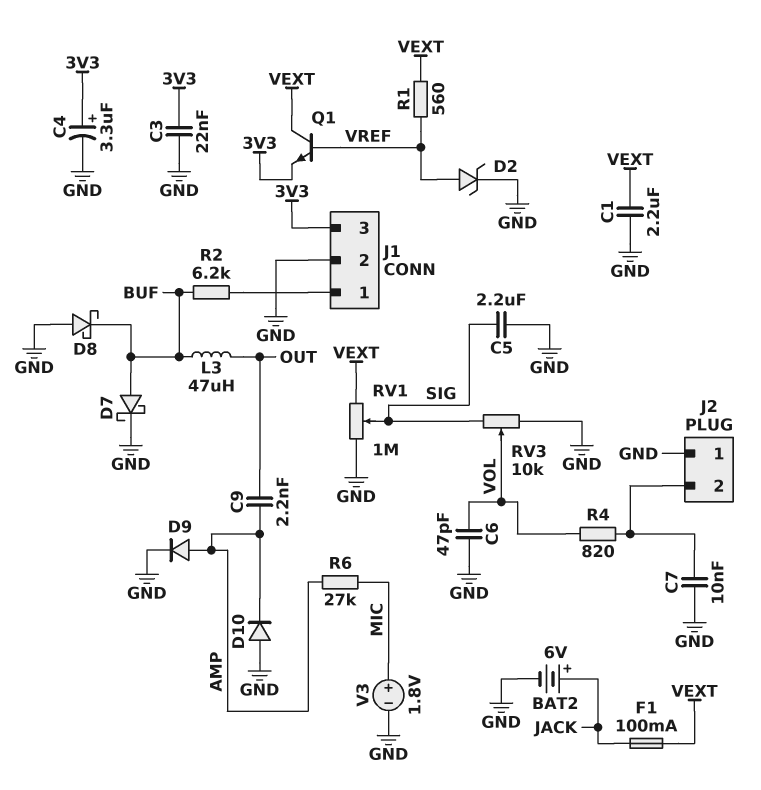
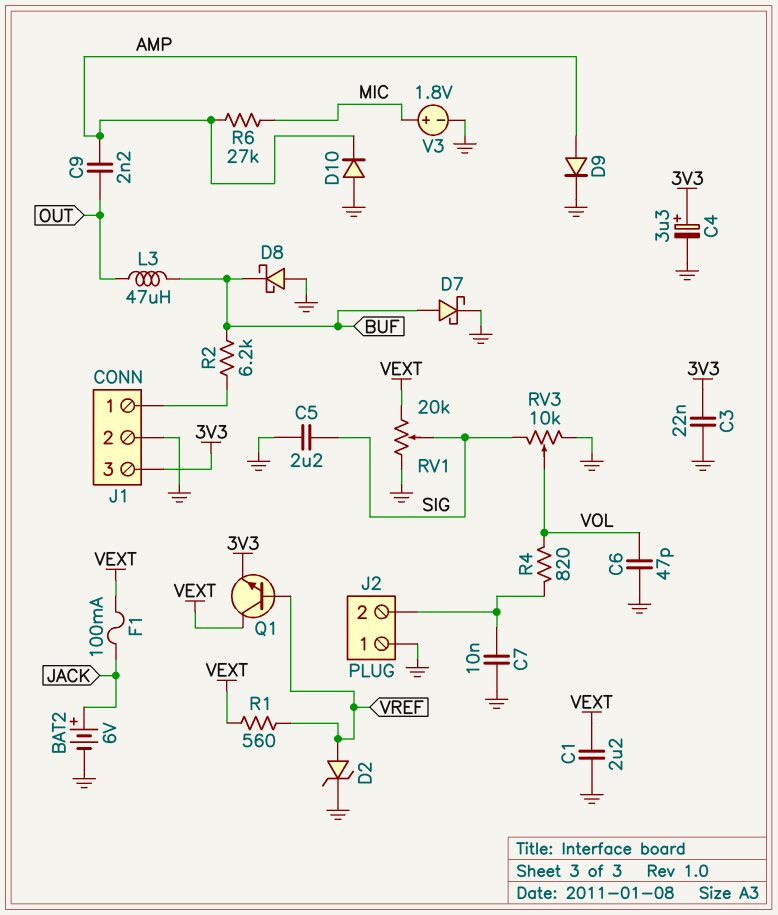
RV1: 1M (GND, VEXT, wiper SIG) -> 20k (GND, VEXT, wiper SIG)

